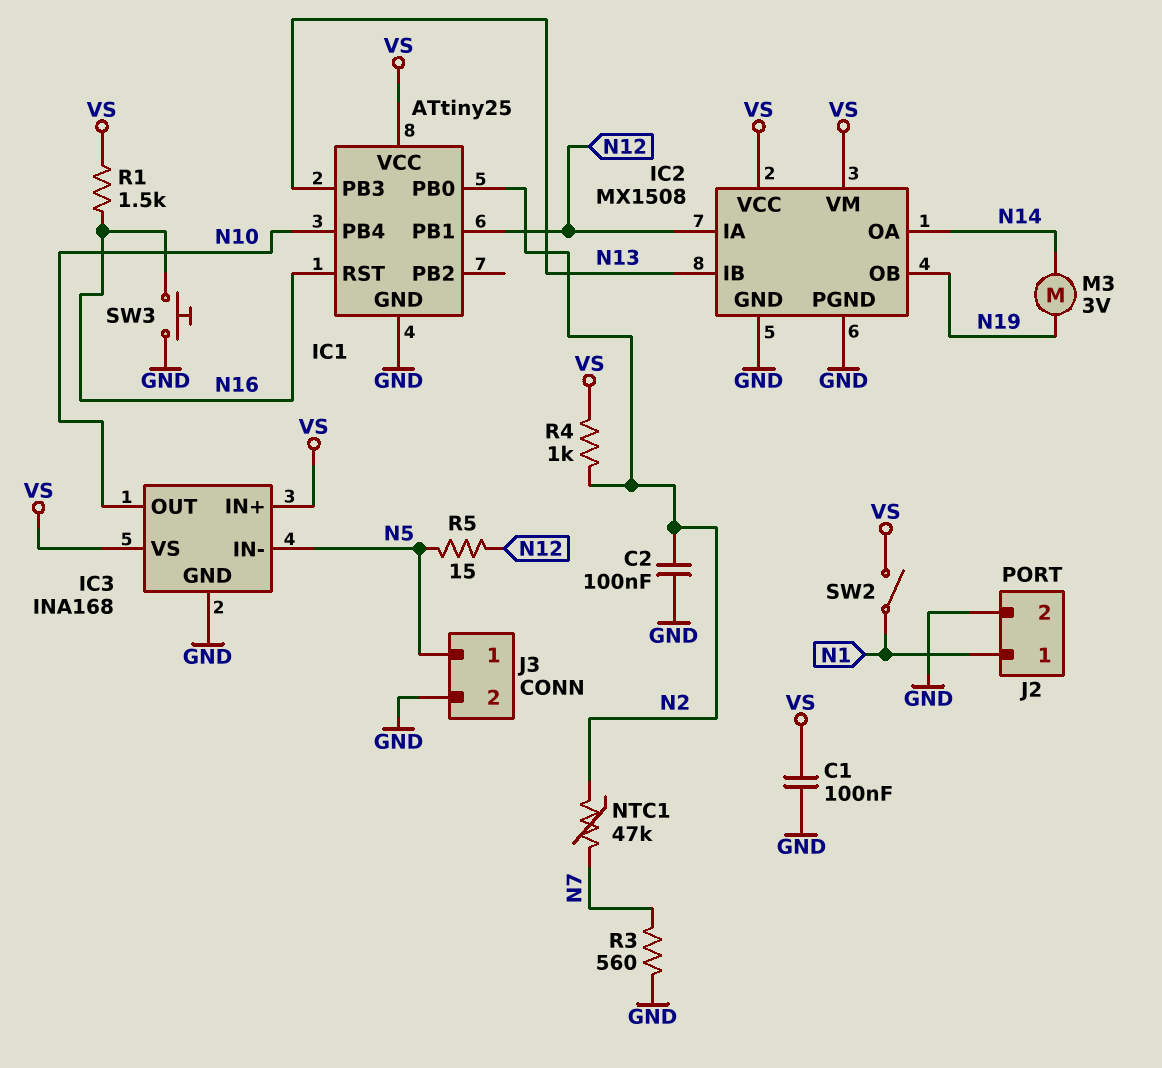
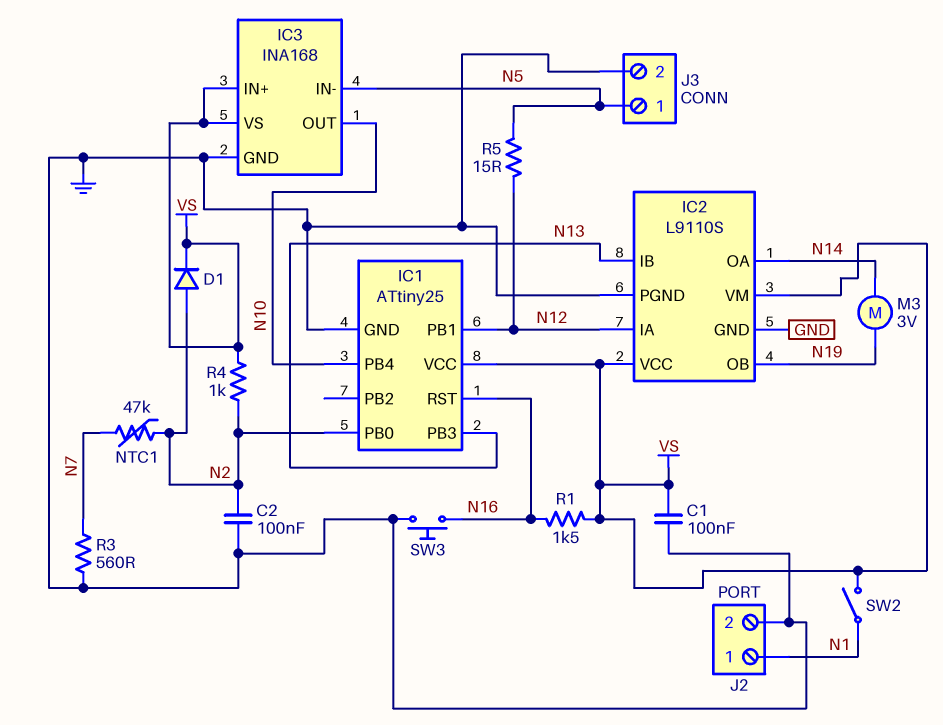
D1: none -> diode (A N2, K VS)
IC2: MX1508 -> L9110S

